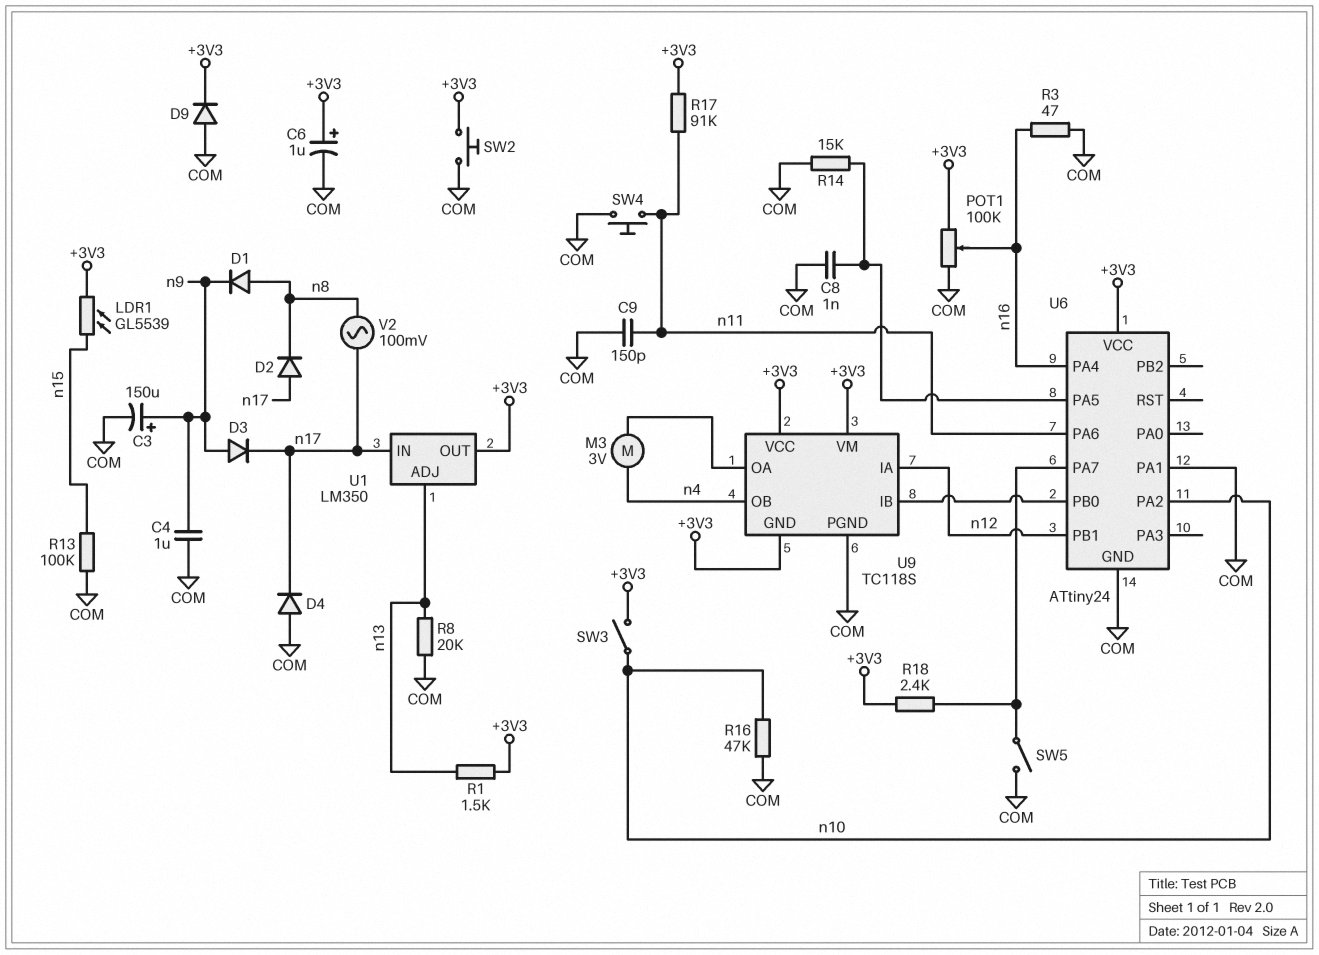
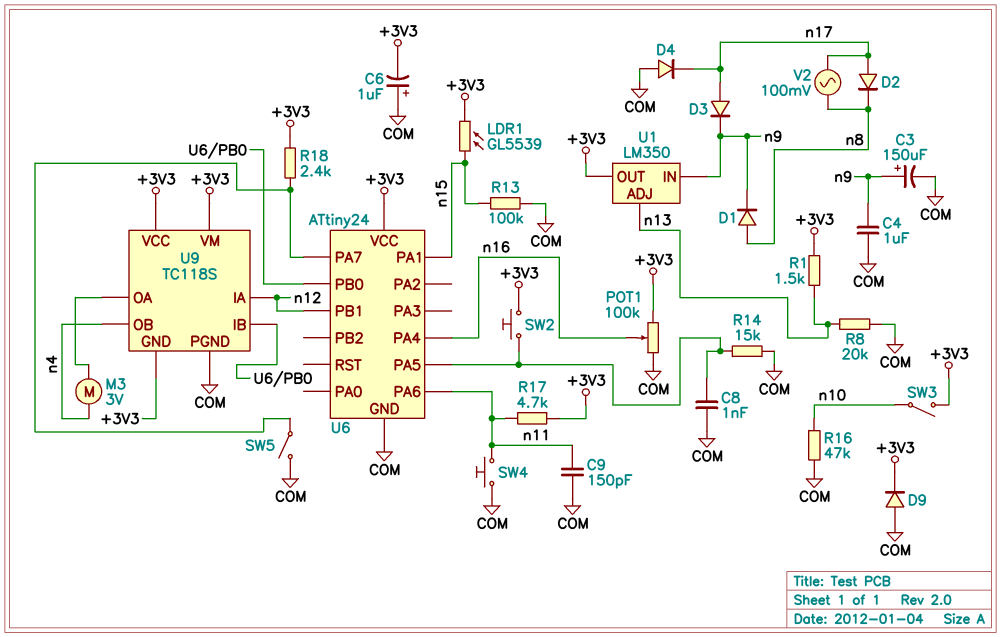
C6: 1uF (plus +3V3, minus COM) -> 1uF (plus COM, minus +3V3)
D3: diode (A n9, K n17) -> diode (A n17, K n9)
R3: 47 (COM, n16) -> none
R17: 91k (+3V3, n11) -> 4.7k (+3V3, n11)
SW2: button (+3V3, COM) -> button (+3V3, U6/PA5)
U1 pin IN: n17 -> n9
U6 pin PA1: COM -> n15
U6 pin PA2: n10 -> none

